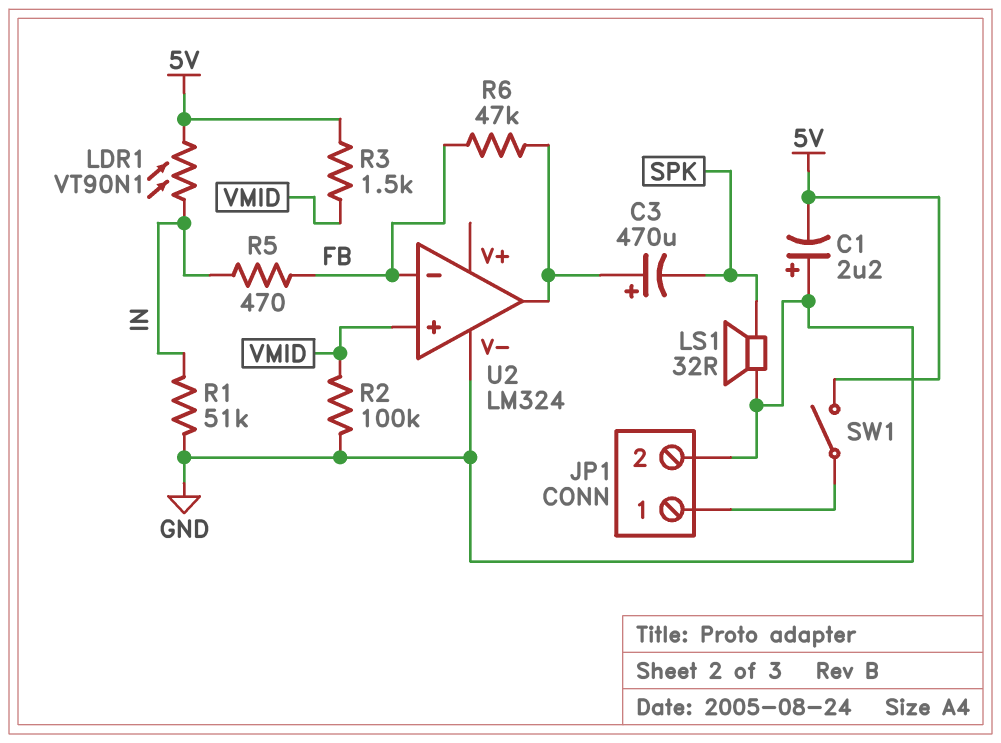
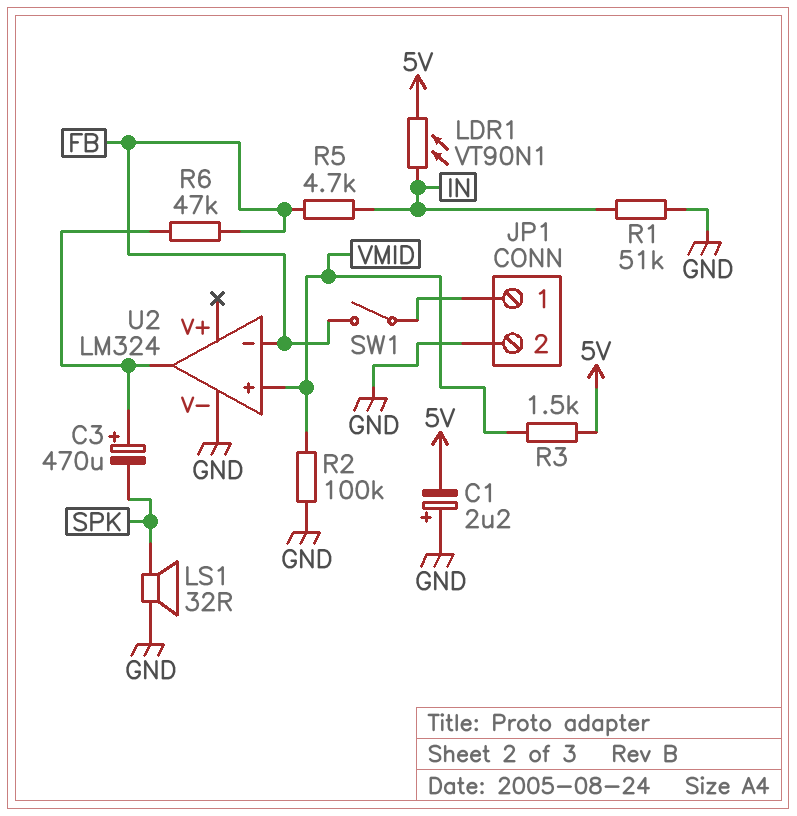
R5: 470 (FB, IN) -> 4.7k (FB, IN)
SW1: switch (5V, JP1/1) -> switch (FB, JP1/1)

